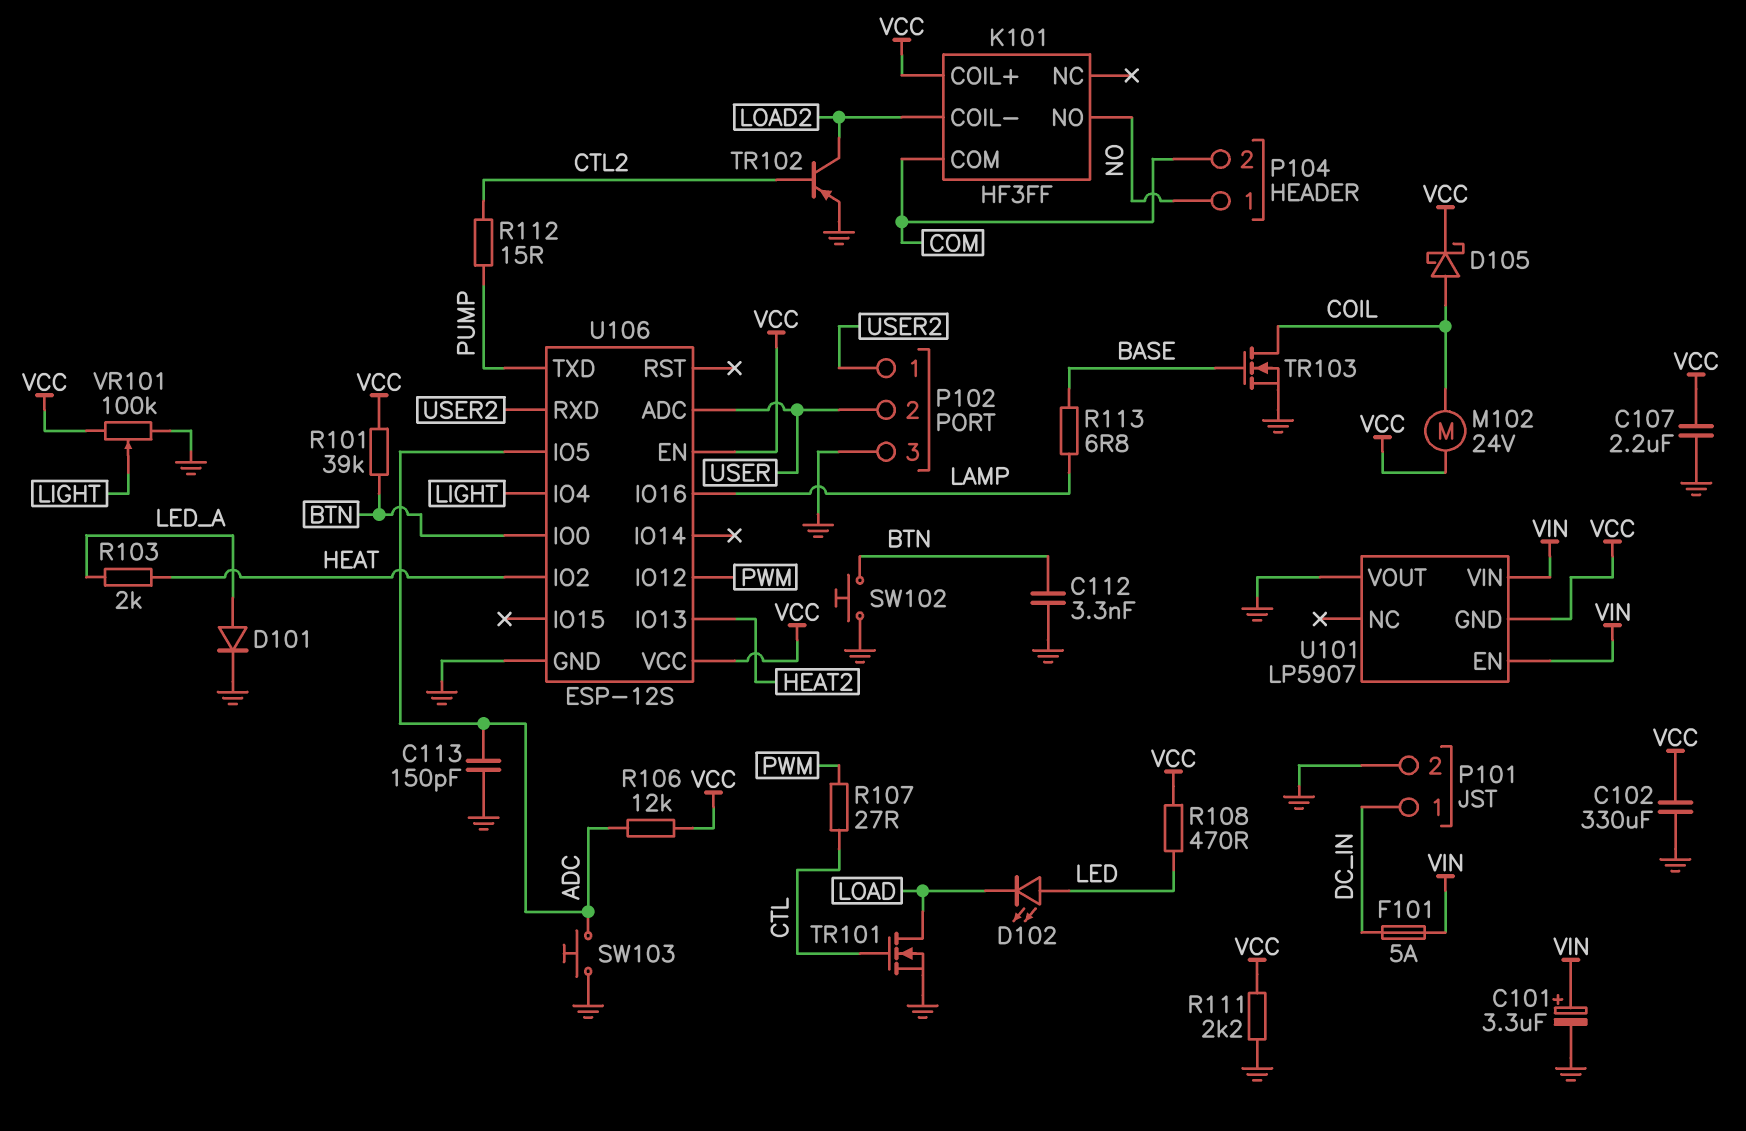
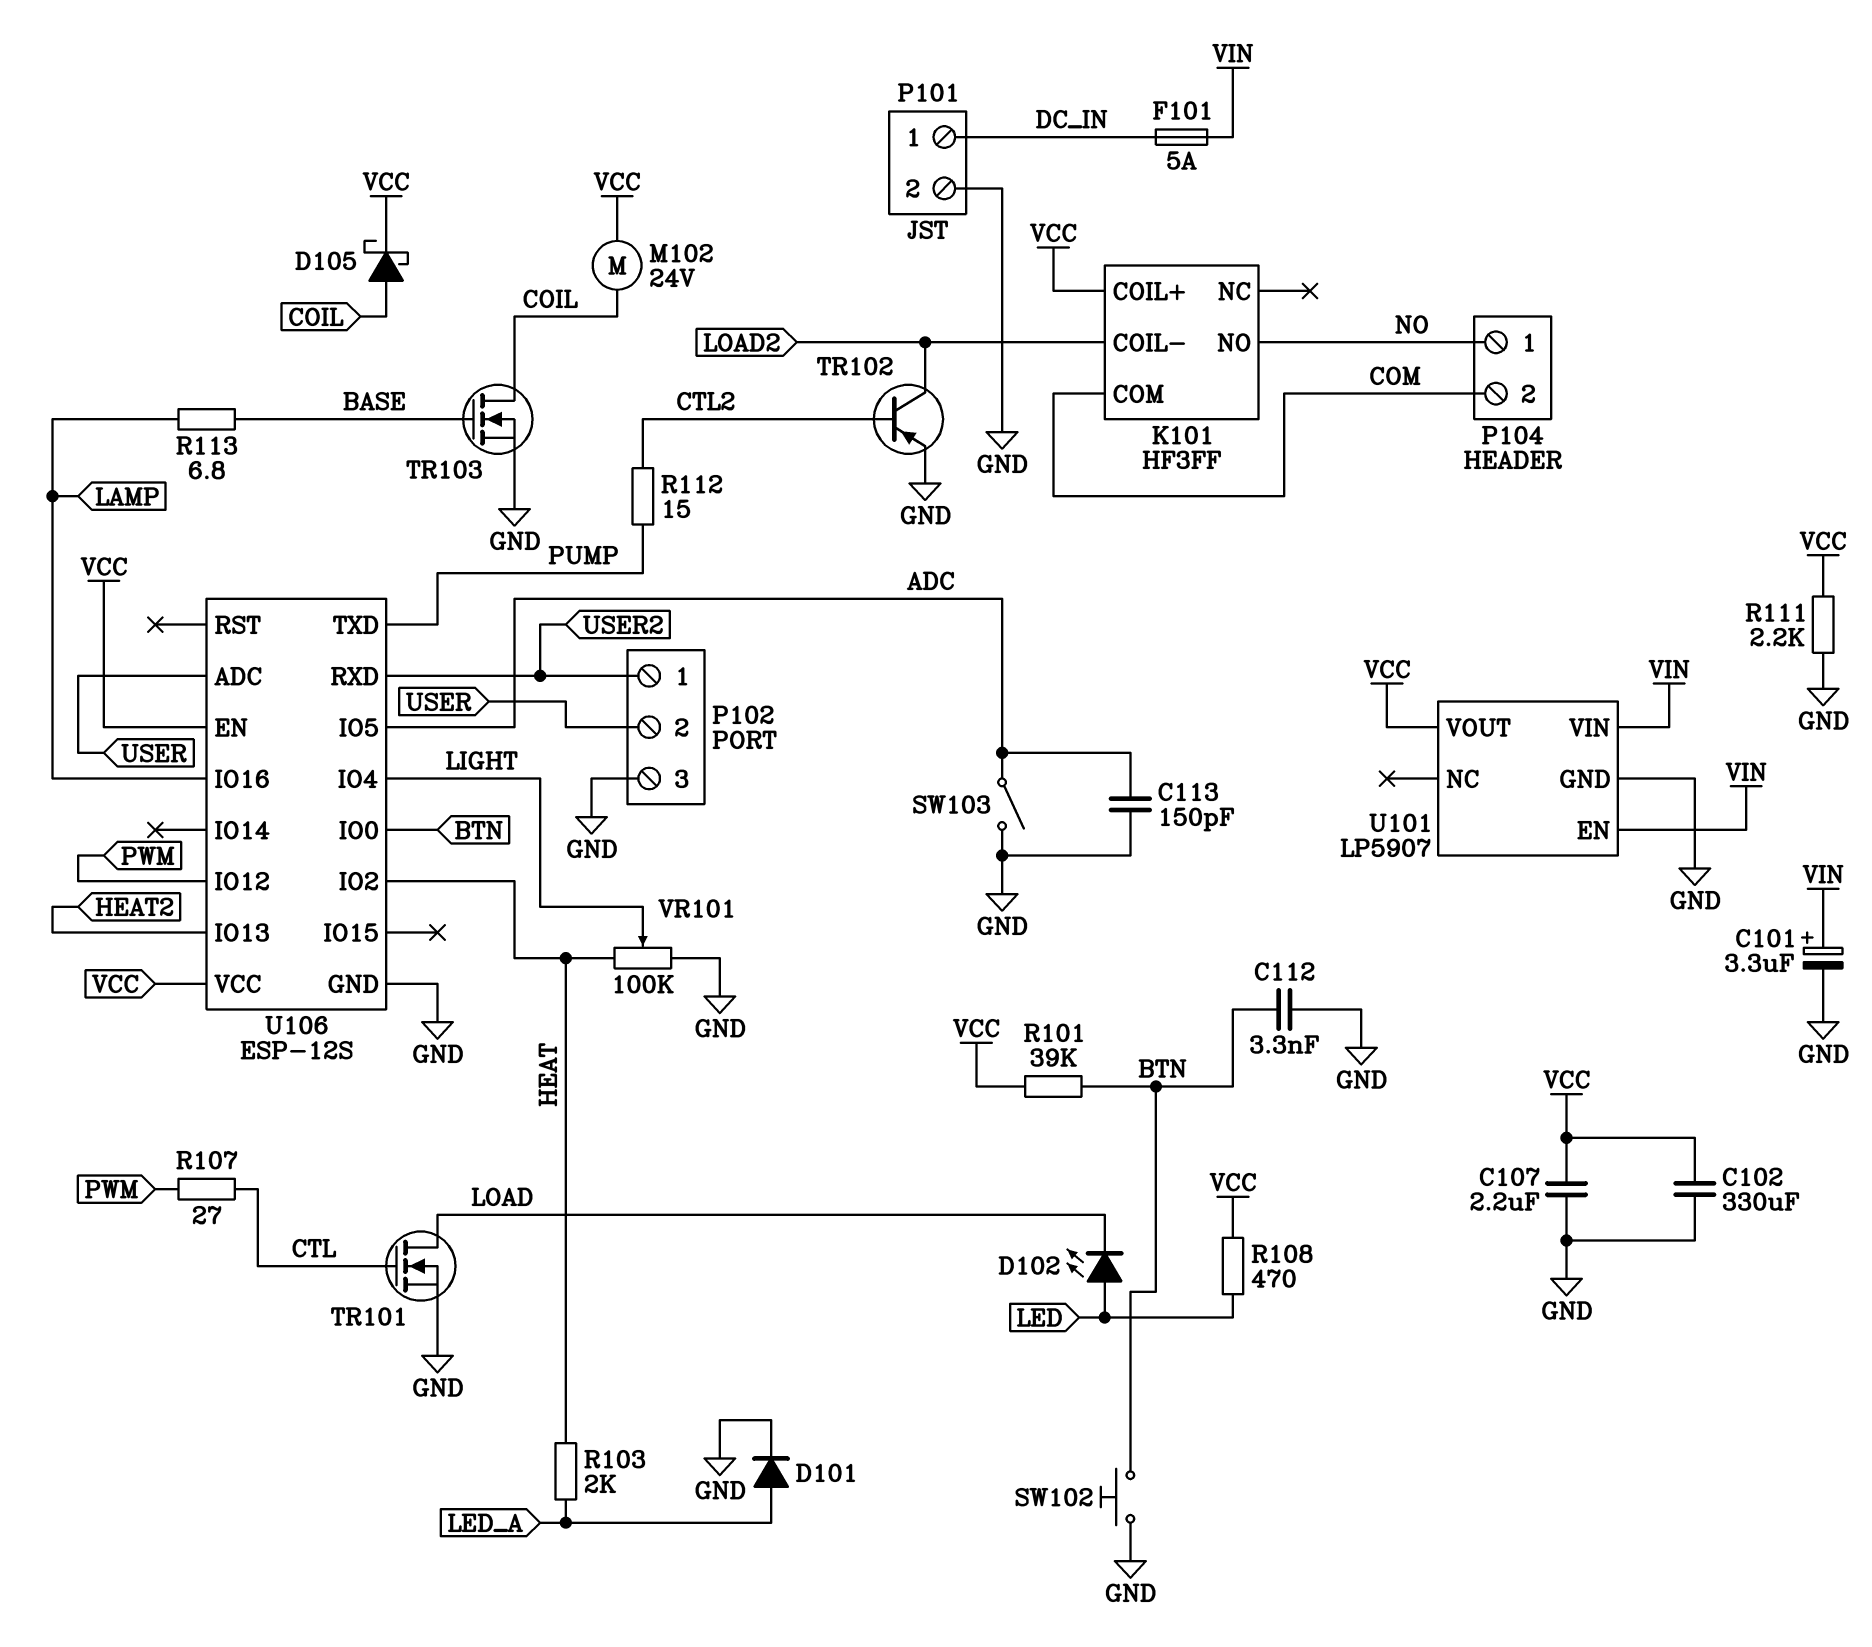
R106: 12k (ADC, VCC) -> none
SW103: button (ADC, GND) -> switch (ADC, GND)
U101 pin GND: VCC -> GND
U101 pin VOUT: GND -> VCC
VR101: 100k (GND, VCC, wiper LIGHT) -> 100k (GND, HEAT, wiper LIGHT)

